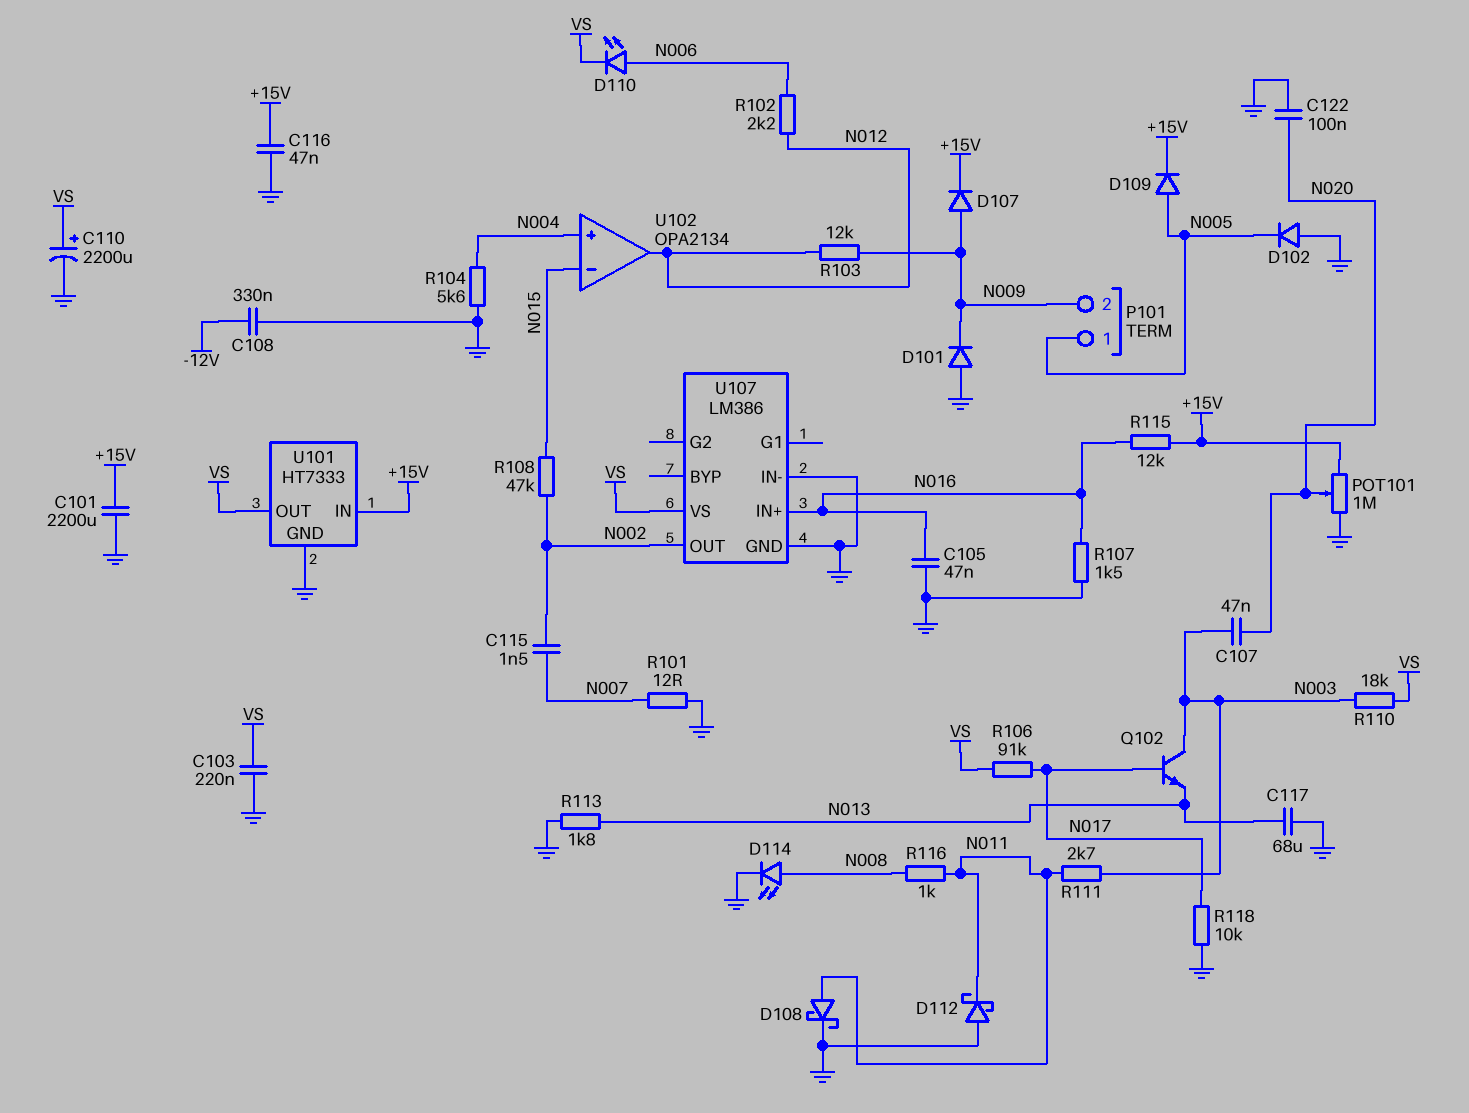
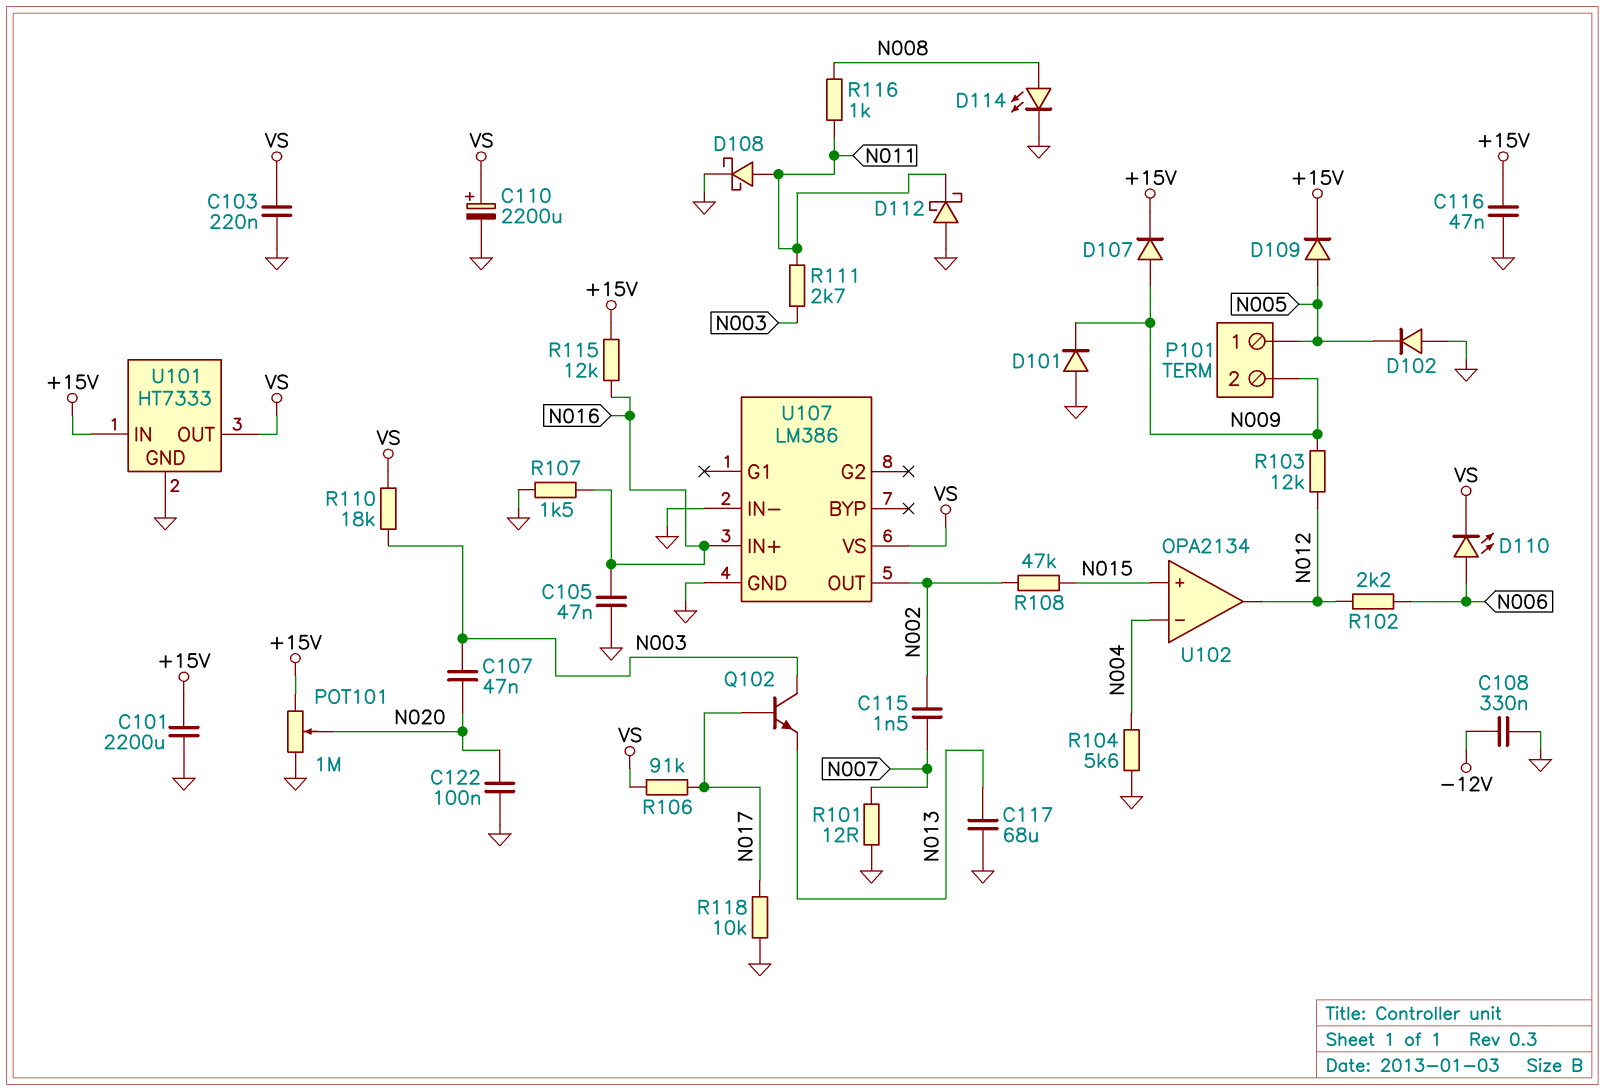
R113: 1.8k (GND, N013) -> none
U102 pin in+: N004 -> N015
U102 pin in-: N015 -> N004

